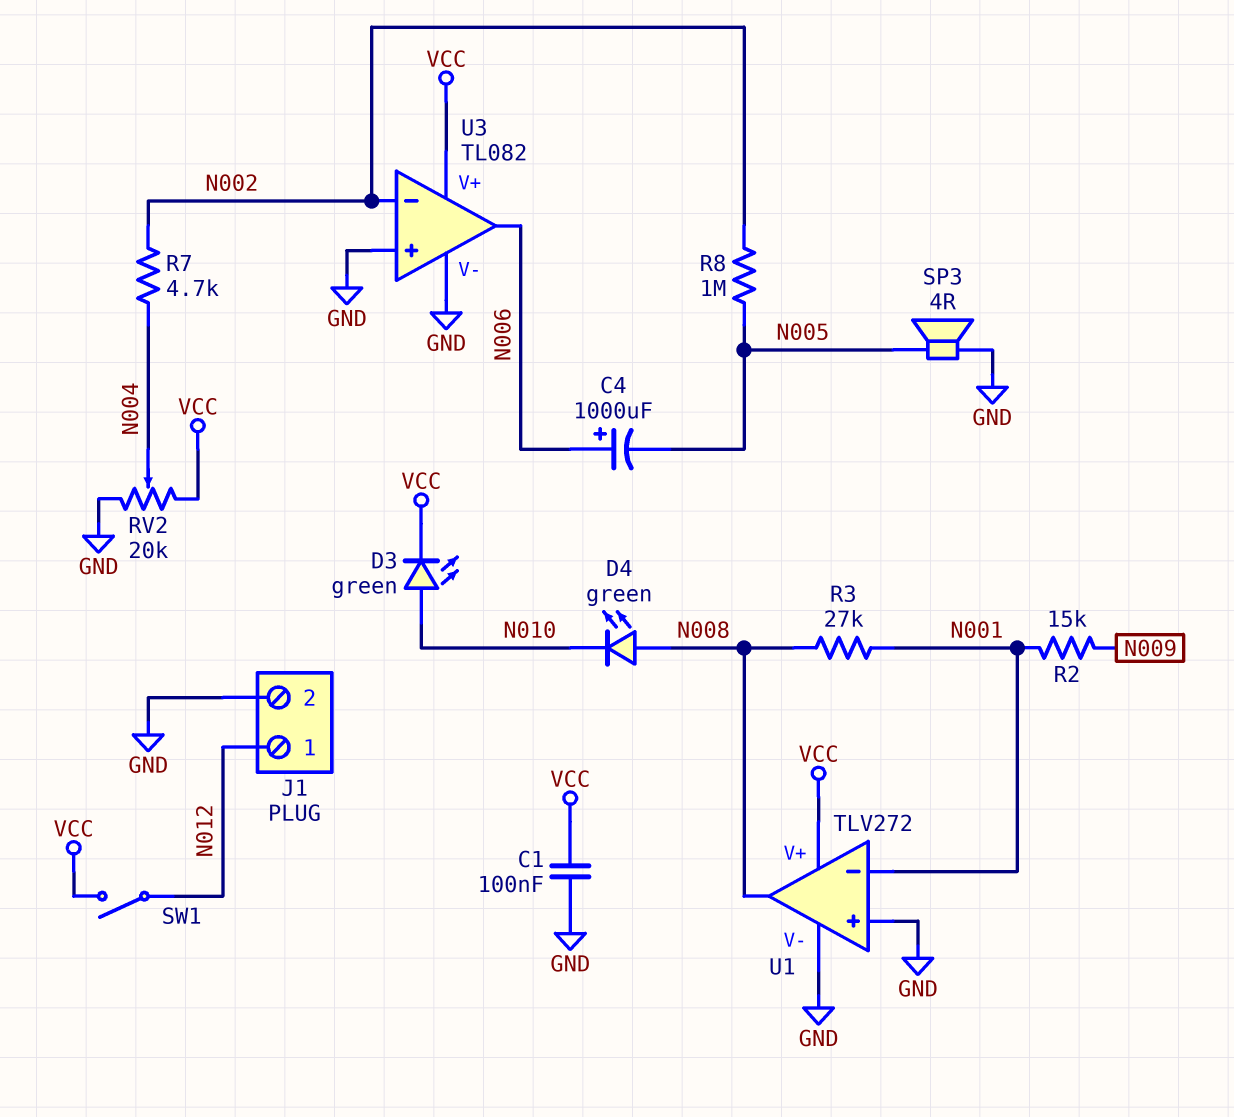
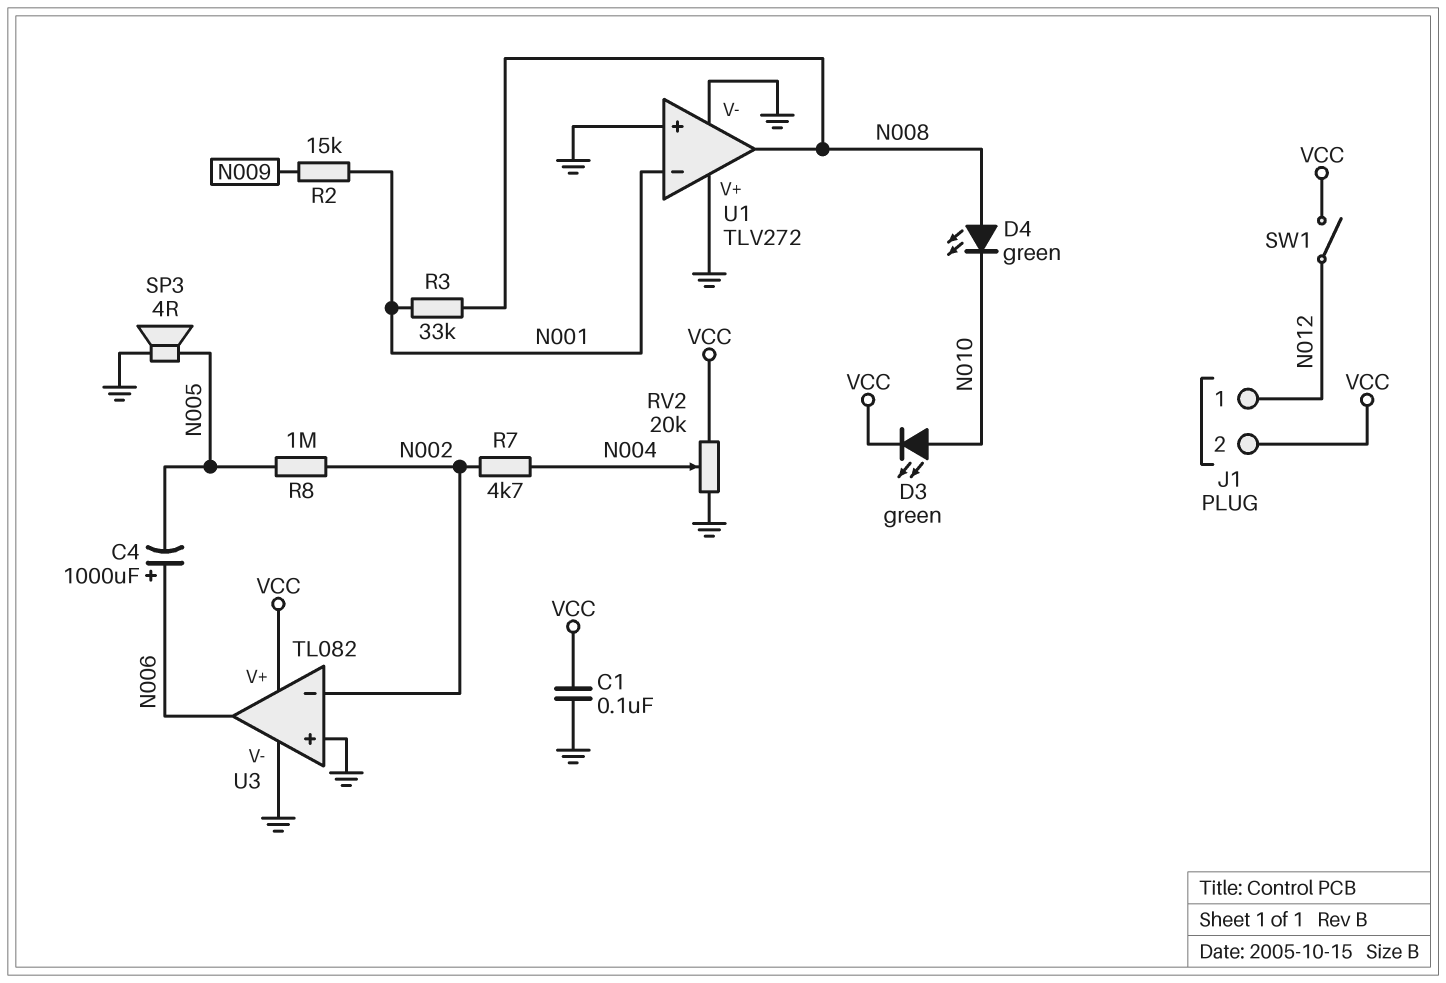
J1 pin 2: GND -> VCC
R3: 27k (N001, N008) -> 33k (N001, N008)
U1 pin V+: VCC -> GND

